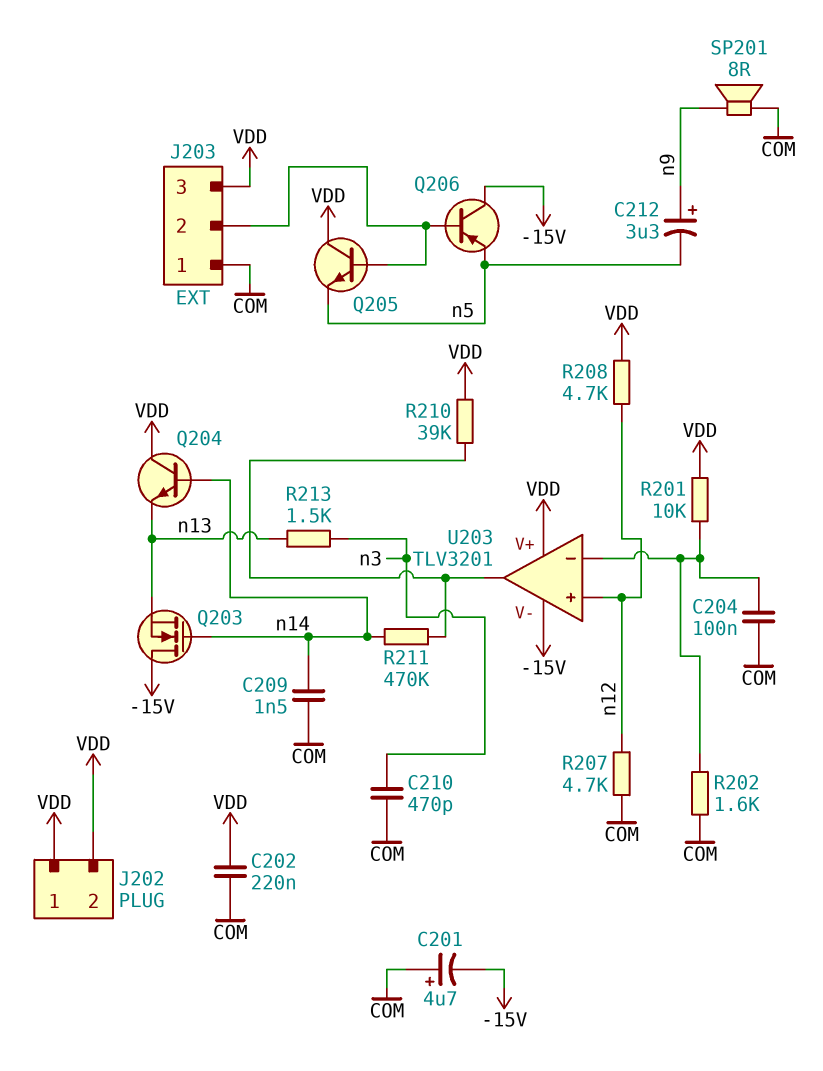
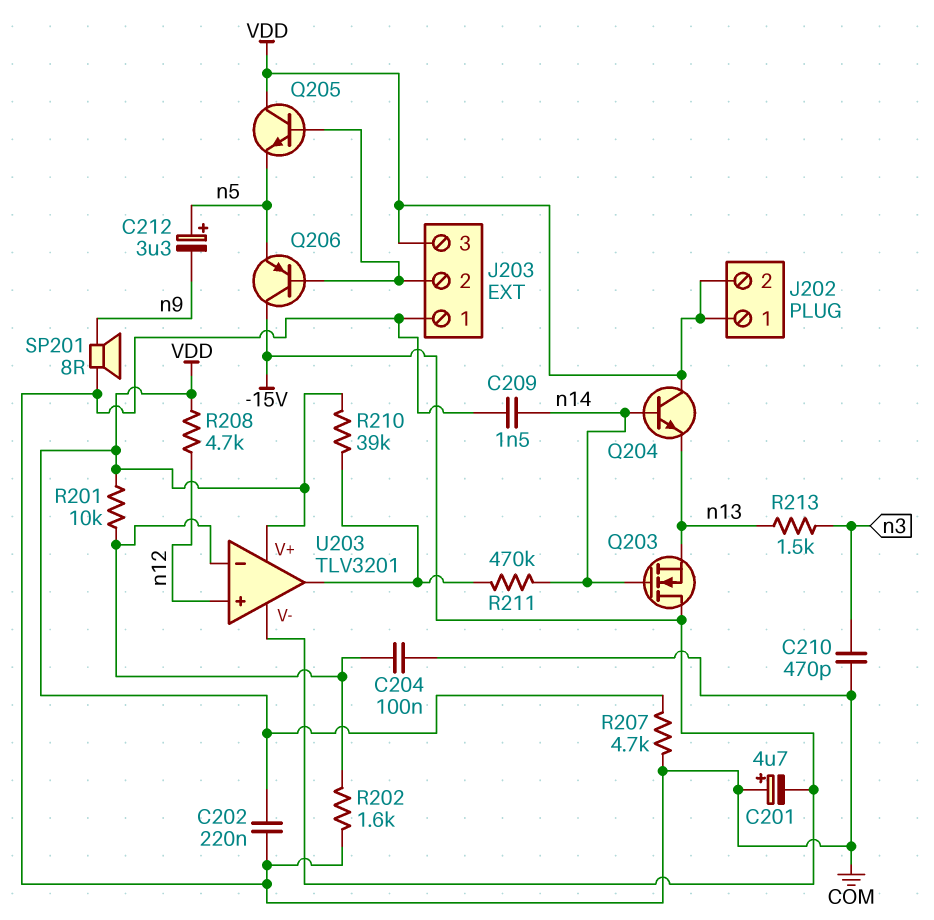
C212: 3.3uF (plus n9, minus n5) -> 3.3uF (plus n5, minus n9)
R207: 4.7k (COM, n12) -> 4.7k (COM, VDD)

